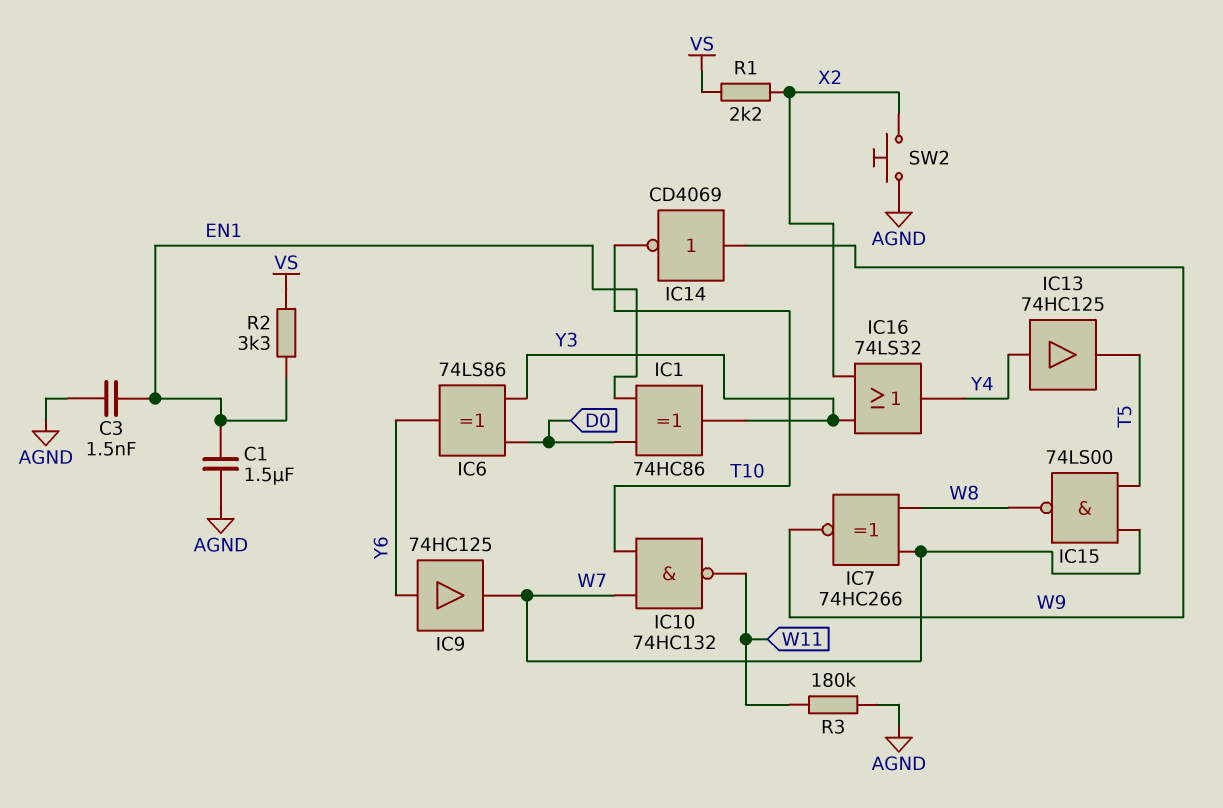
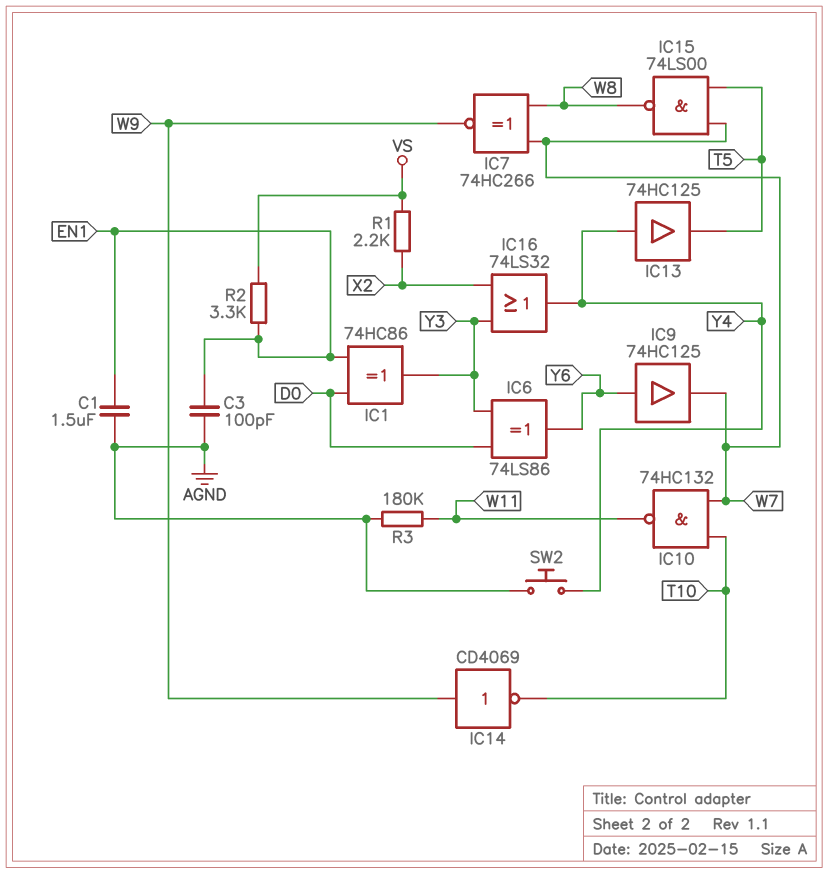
C3: 1.5nF (AGND, EN1) -> 100pF (AGND, EN1)
SW2: button (AGND, X2) -> button (AGND, Y4)

